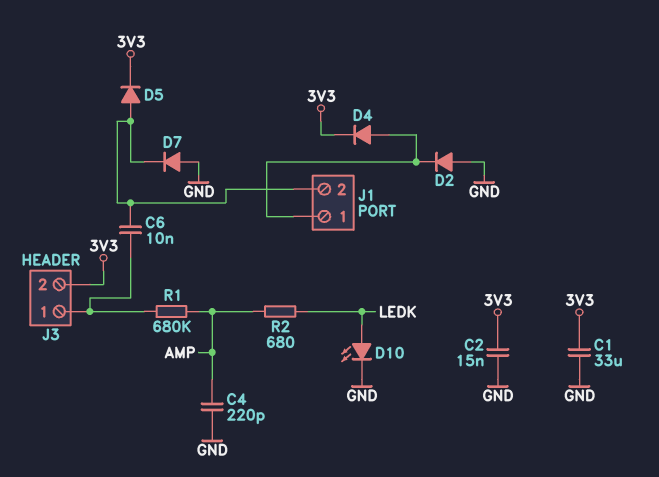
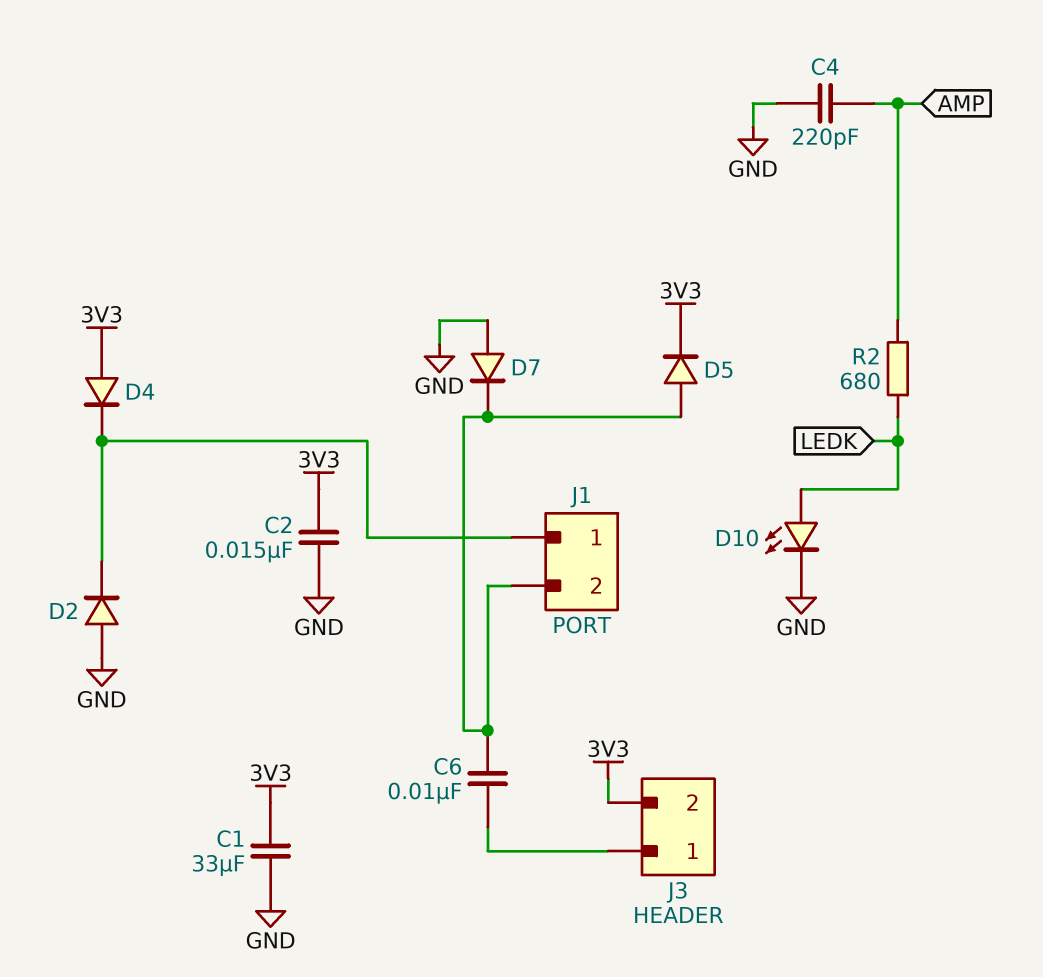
D4: diode (A J1/1, K 3V3) -> diode (A 3V3, K J1/1)
R1: 680k (AMP, J3/1) -> none

